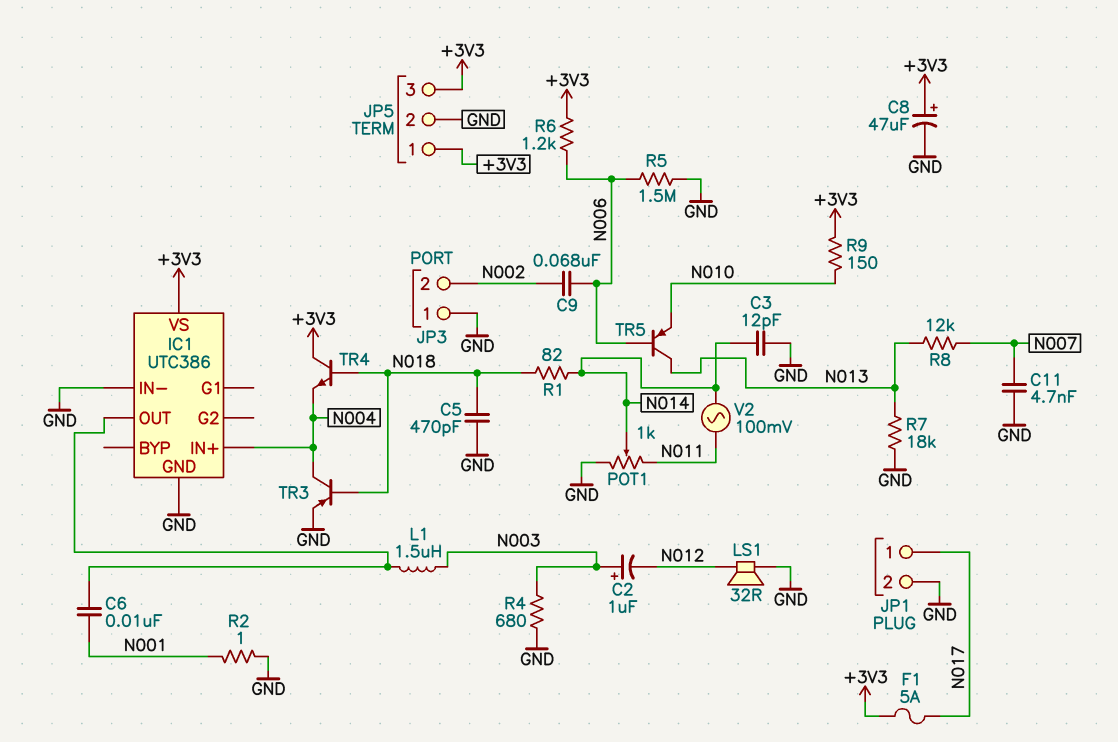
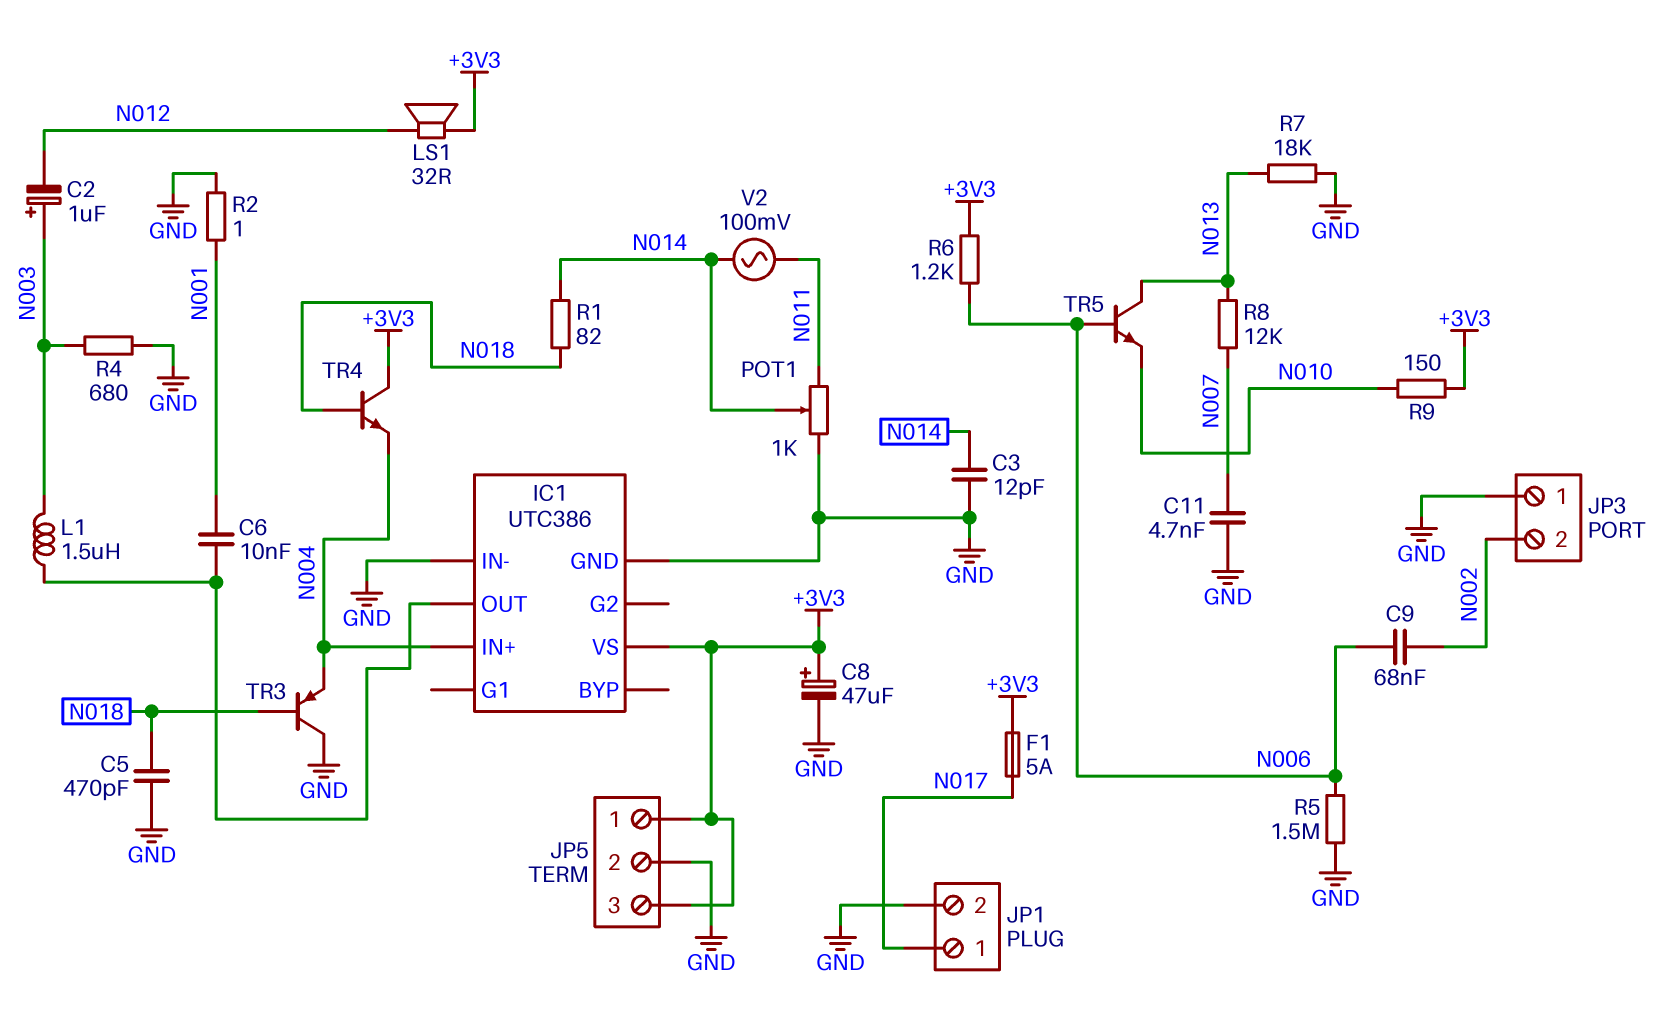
LS1: speaker 32R (GND, N012) -> speaker 32R (+3V3, N012)
TR3: PNP (B N018, C N004, E GND) -> PNP (B N018, C GND, E N004)
TR5: PNP (B N006, C N013, E N010) -> NPN (B N006, C N013, E N010)

